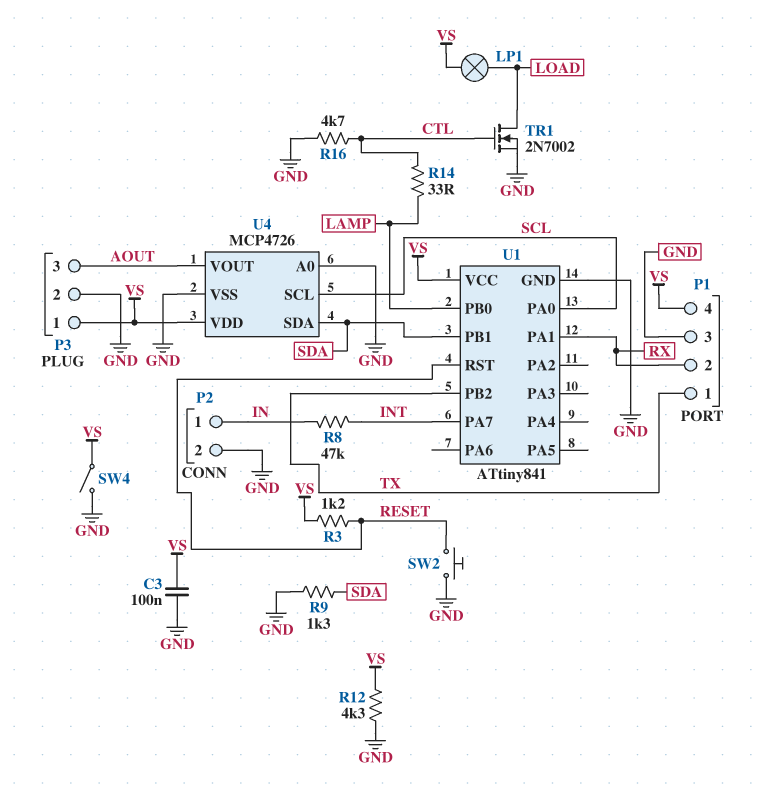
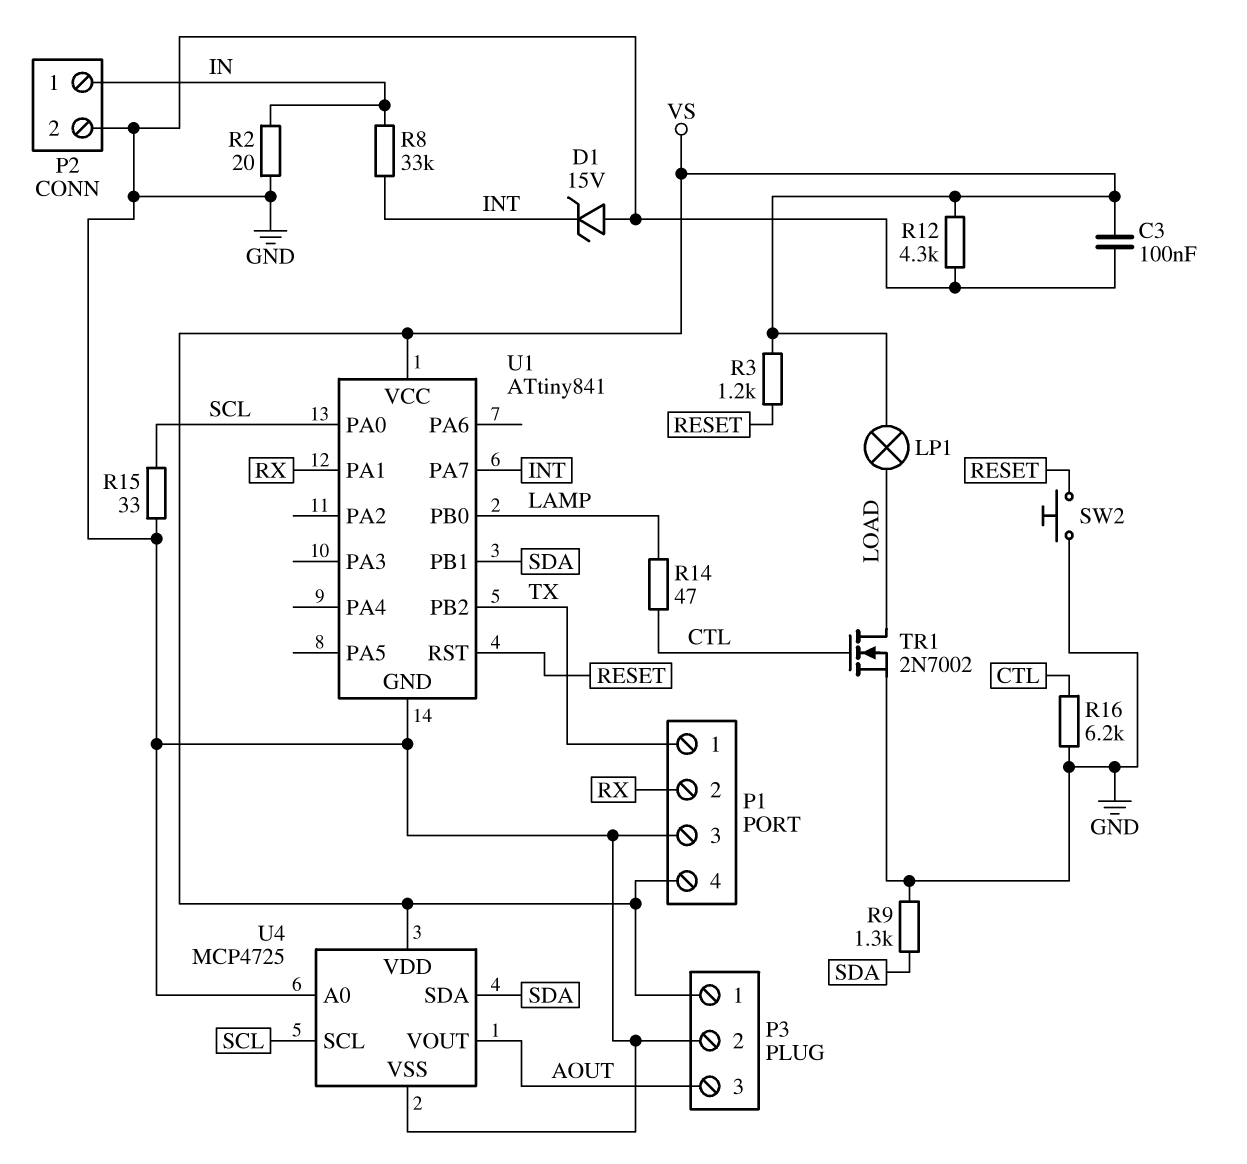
D1: none -> zener 15V (A GND, K INT)
R2: none -> 20 (GND, IN)
R8: 47k (IN, INT) -> 33k (IN, INT)
R14: 33 (CTL, LAMP) -> 47 (CTL, LAMP)
R15: none -> 33 (GND, SCL)
R16: 4.7k (CTL, GND) -> 6.2k (CTL, GND)
SW4: switch (GND, VS) -> none
U4: MCP4726 -> MCP4725

